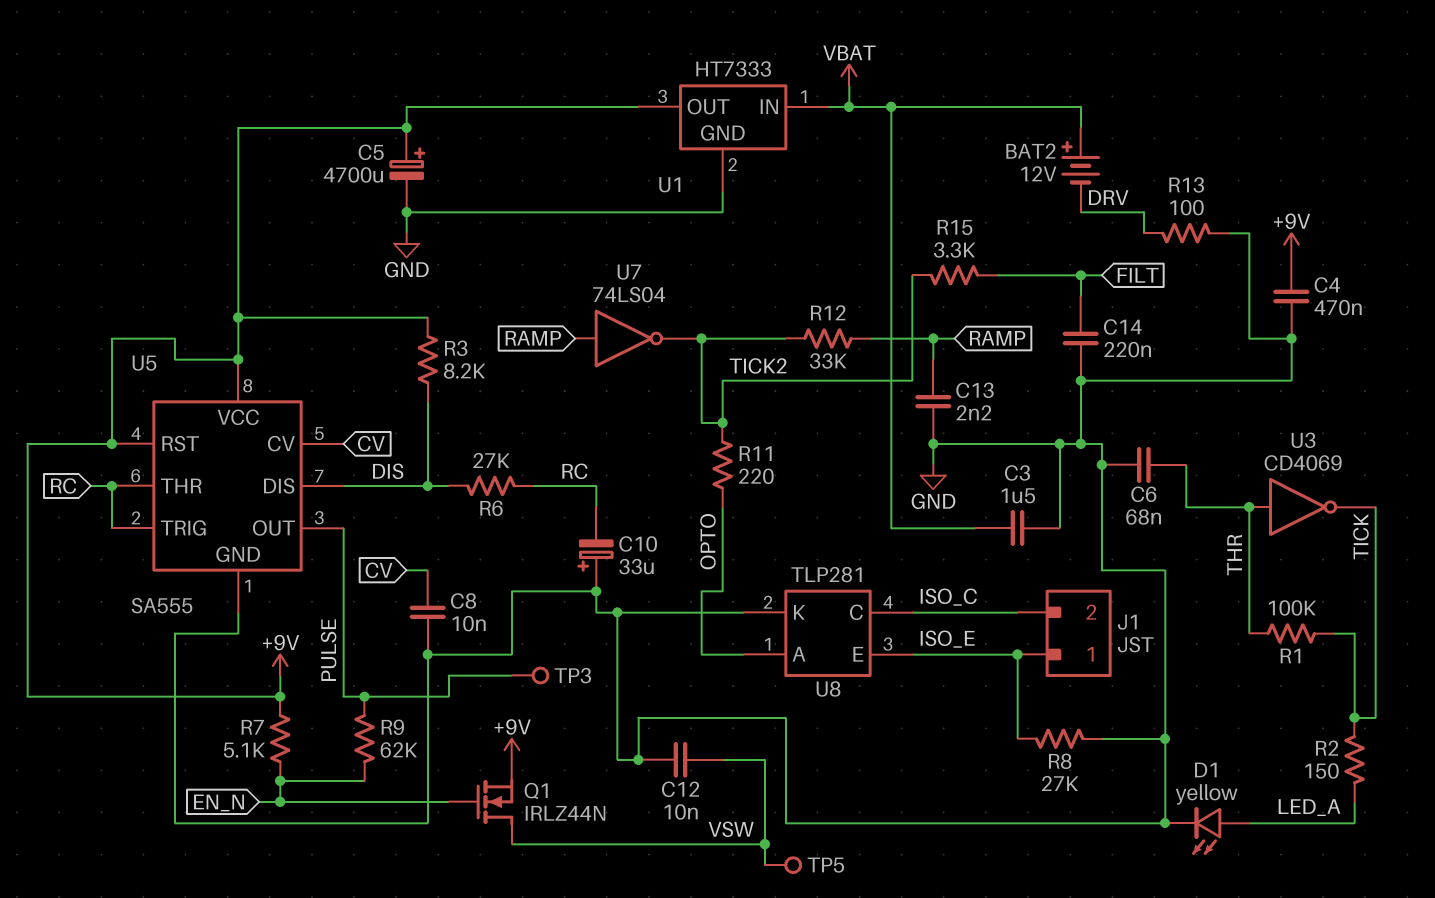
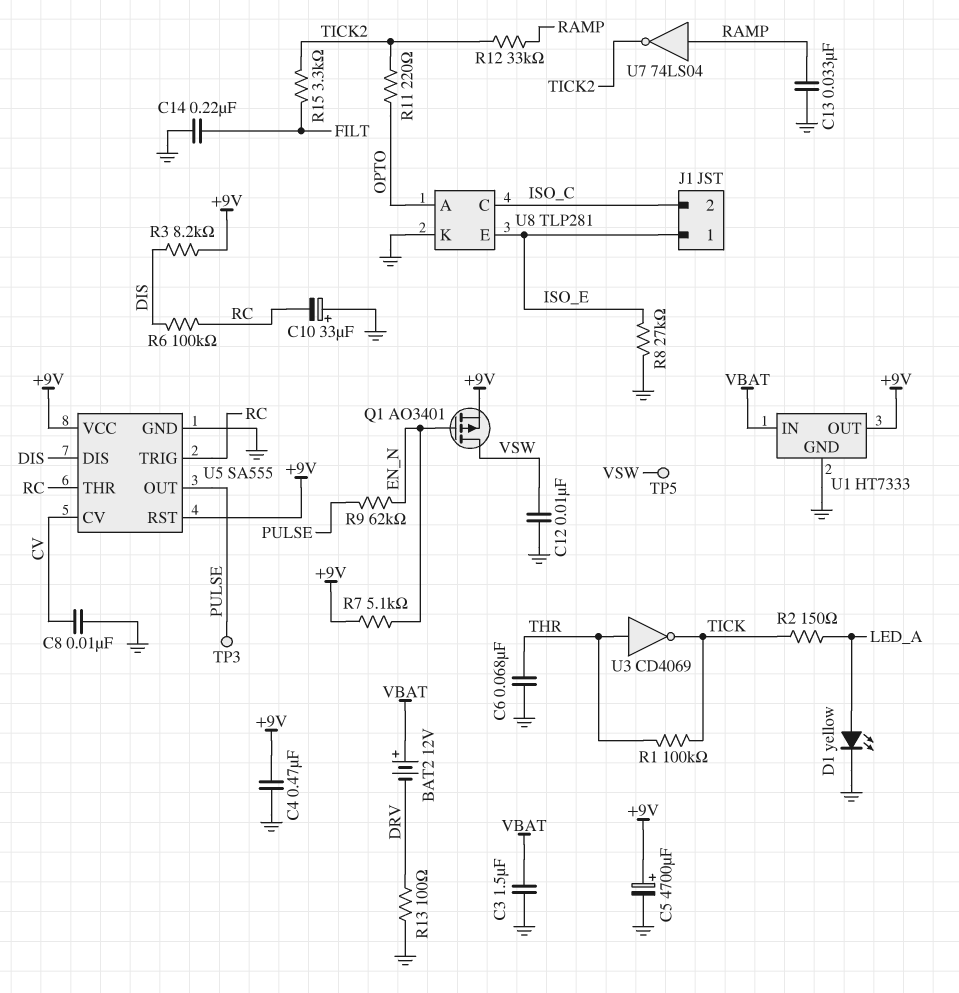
C13: 2.2nF (GND, RAMP) -> 33nF (GND, RAMP)
Q1: NMOS IRLZ44N (G EN_N, D VSW, S +9V) -> PMOS AO3401 (G EN_N, D VSW, S +9V)
R6: 27k (DIS, RC) -> 100k (DIS, RC)

